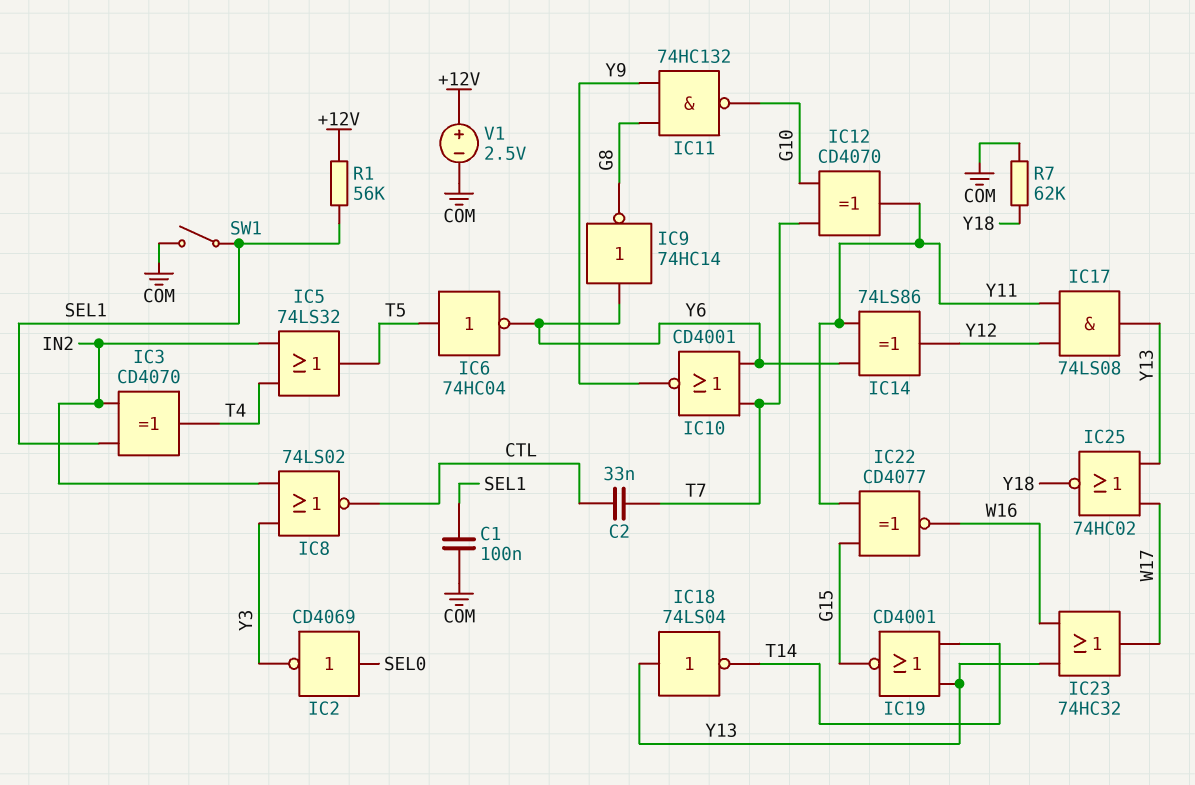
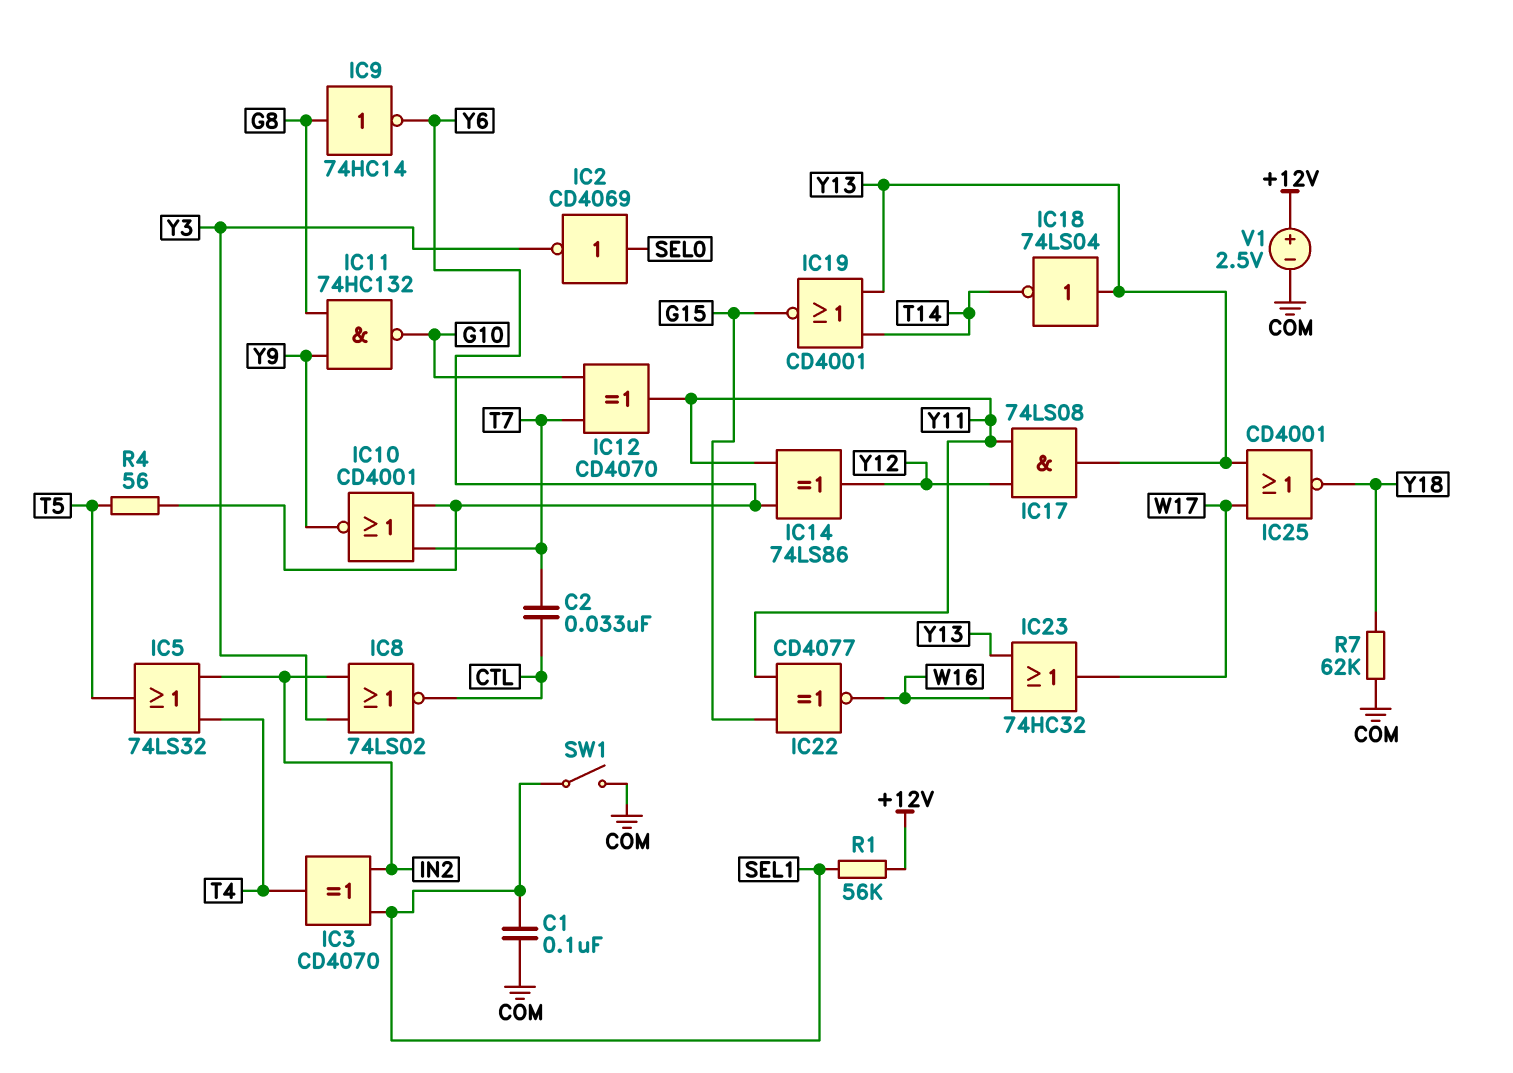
IC6: NOT 74HC04 (in T5, out Y6) -> none
IC9: NOT 74HC14 (in Y6, out G8) -> NOT 74HC14 (in G8, out Y6)
IC25: NOR 74HC02 (in W17, in Y13, out Y18) -> NOR CD4001 (in W17, in Y13, out Y18)
R4: none -> 56 (T5, Y6)

